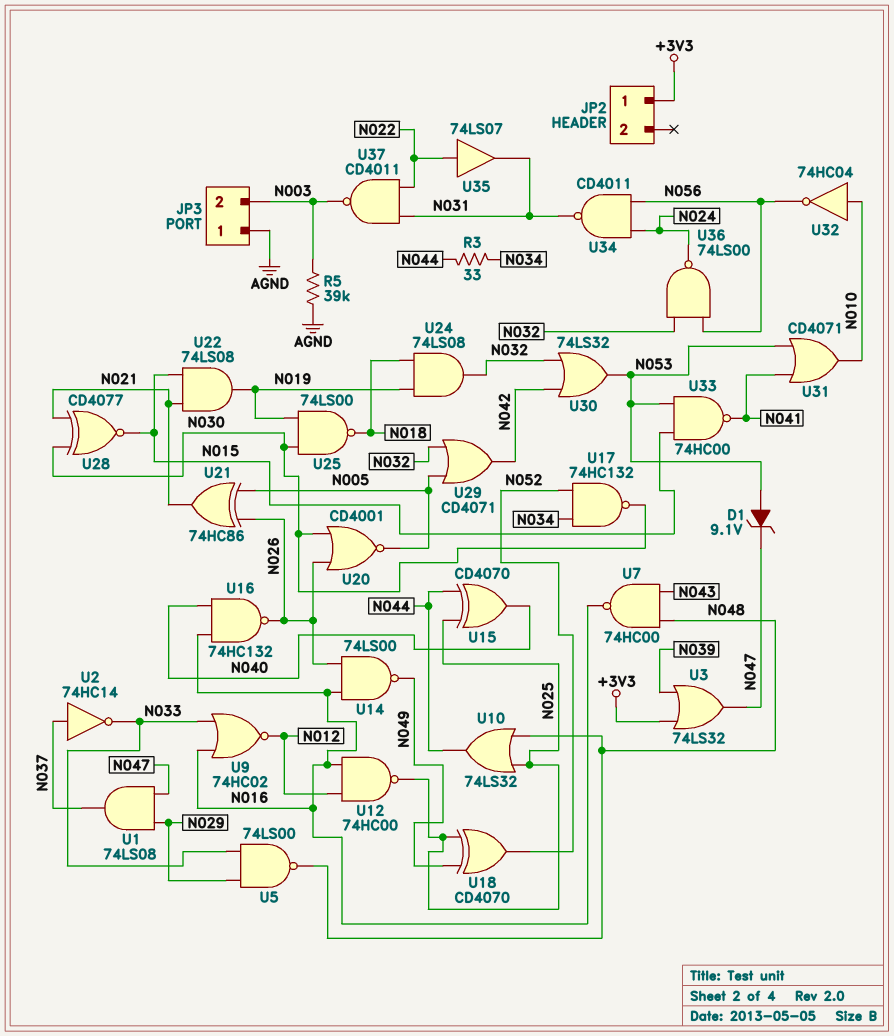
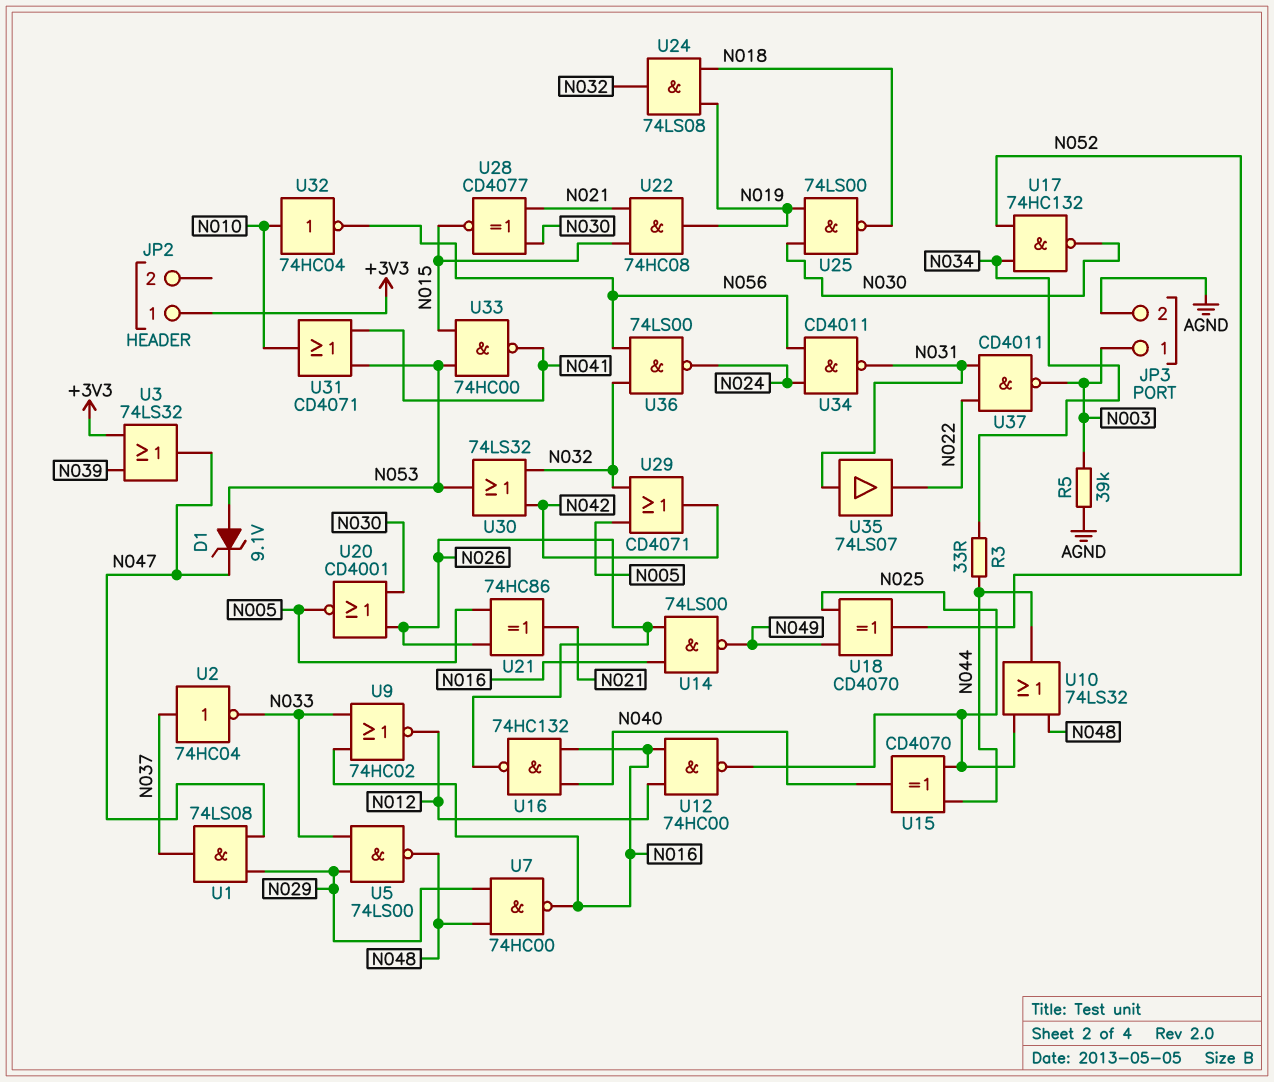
JP3 pin 1: AGND -> N003
JP3 pin 2: N003 -> AGND
U2: NOT 74HC14 (in N037, out N033) -> NOT 74HC04 (in N037, out N033)
U7: NAND 74HC00 (in N043, in N048, out N016) -> NAND 74HC00 (in N029, in N048, out N016)
U22: AND 74LS08 (in N015, in N021, out N019) -> AND 74HC08 (in N015, in N021, out N019)
U35: buffer 74LS07 (in N022, out N031) -> buffer 74LS07 (in N031, out N022)

